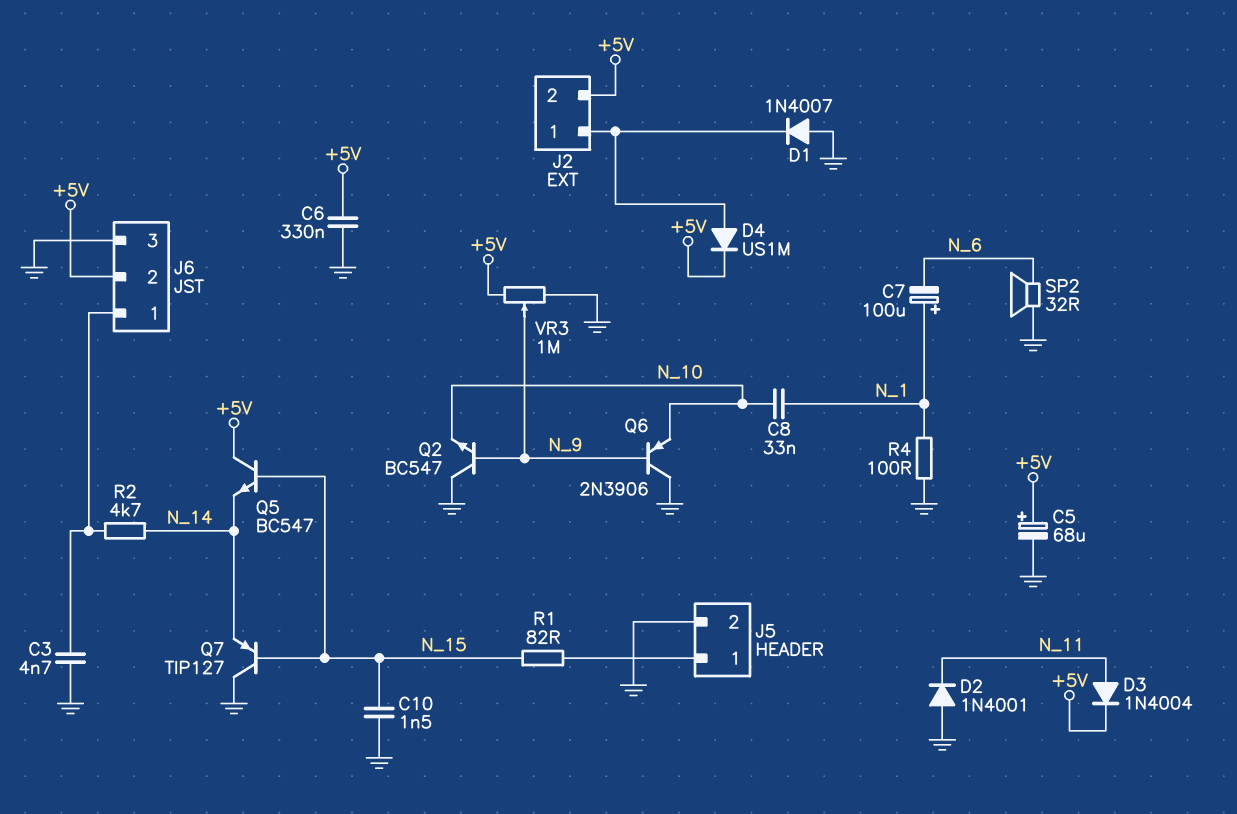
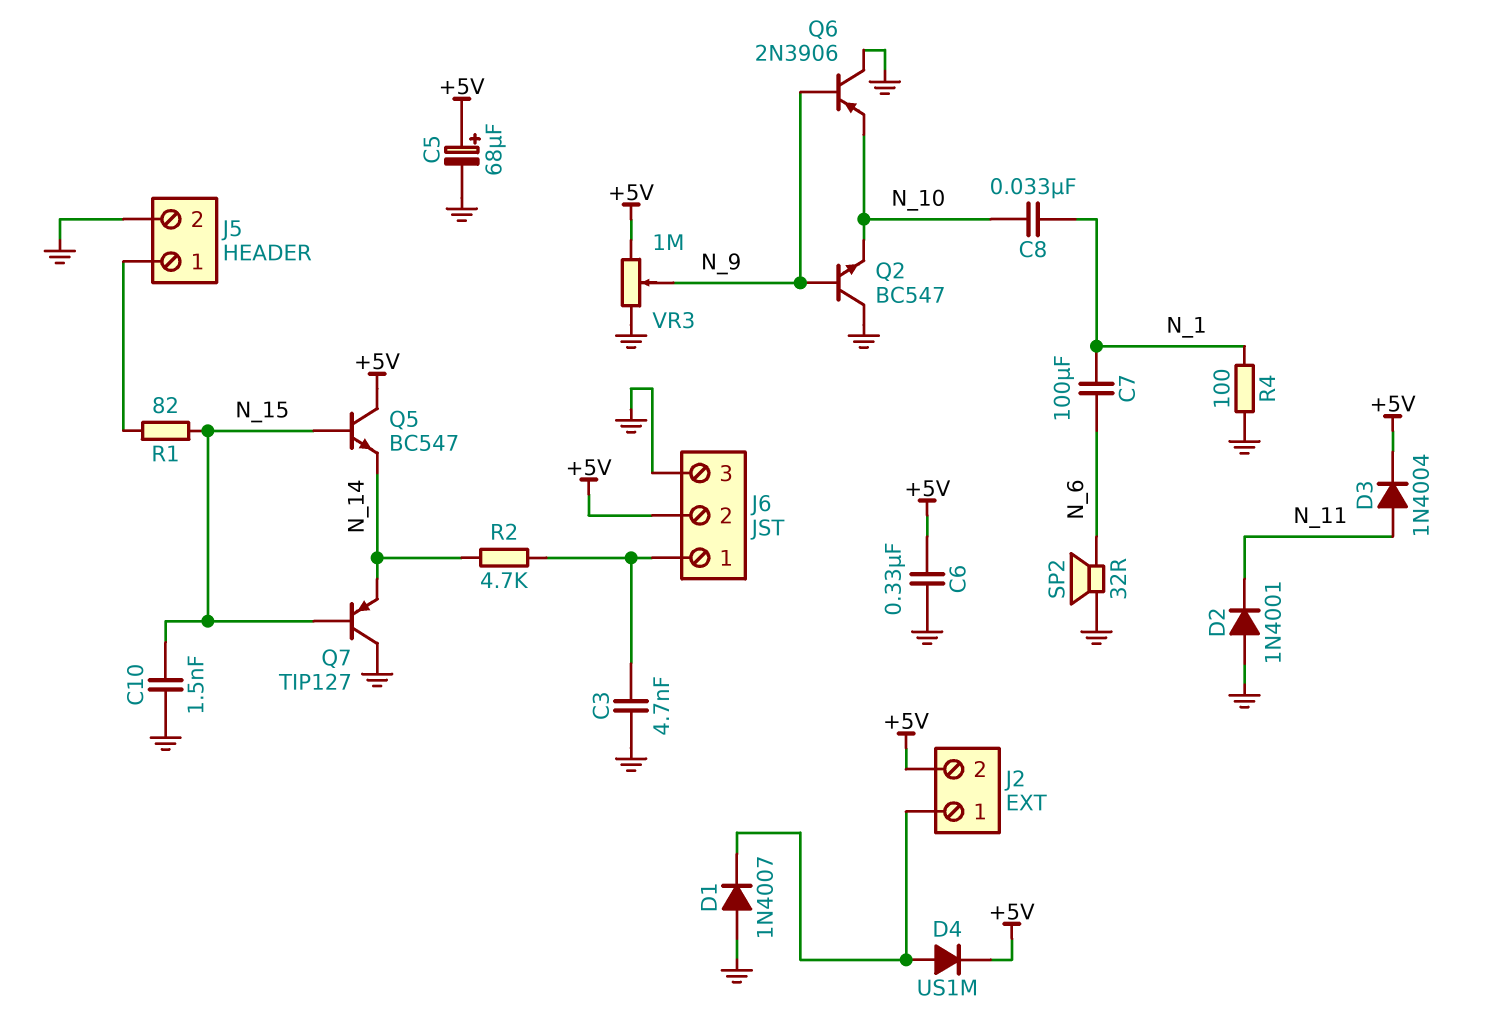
C7: 100uF (plus N_1, minus N_6) -> 100uF (N_1, N_6)

